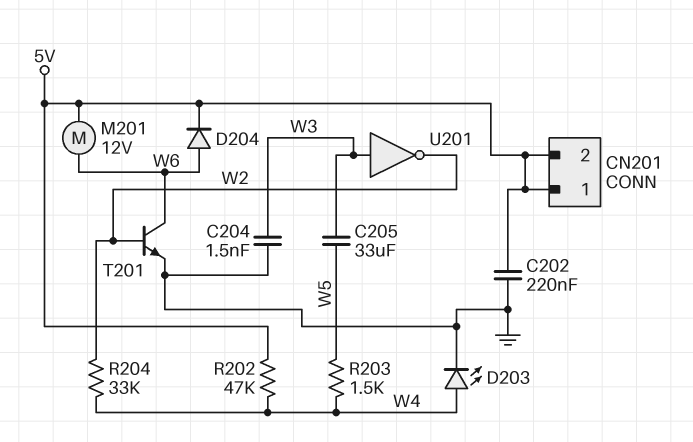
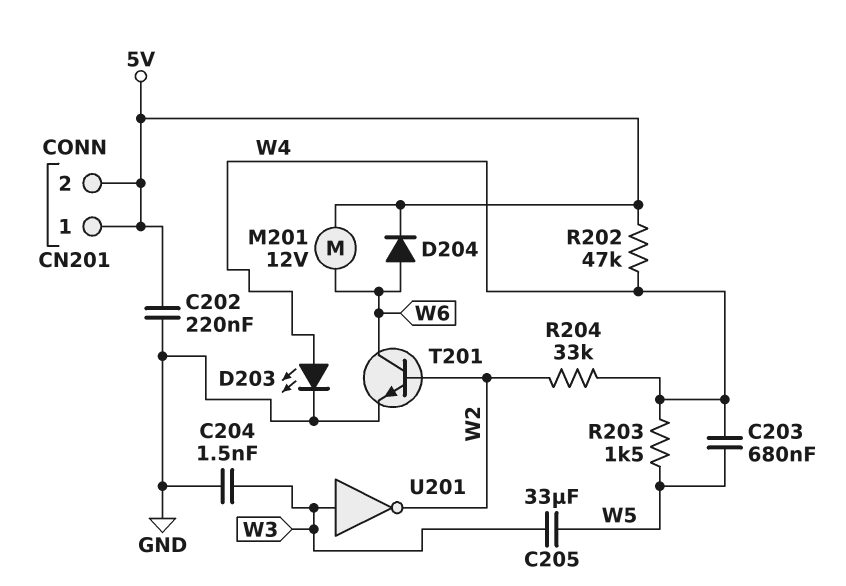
C203: none -> 680nF (W4, W5)

